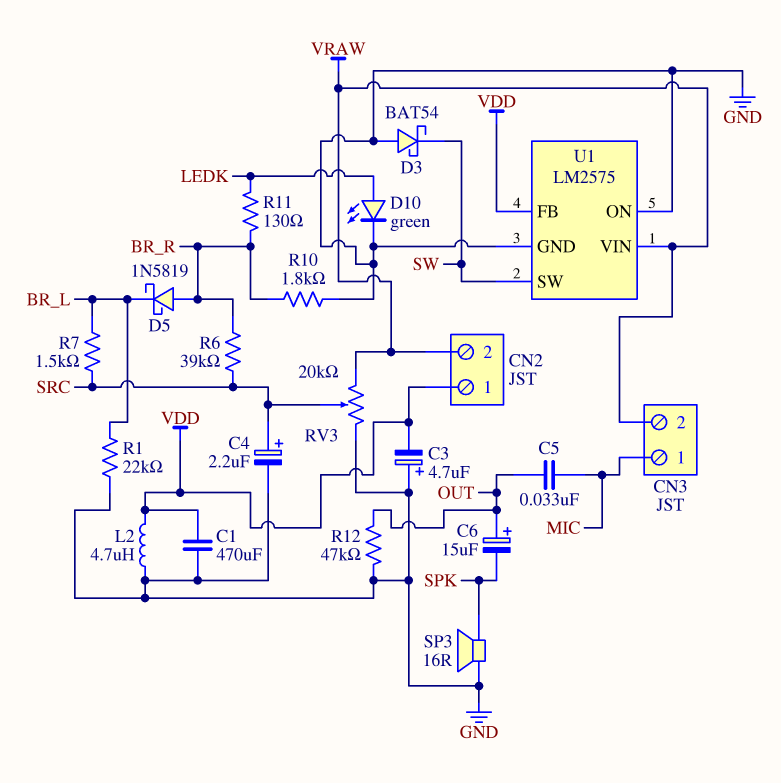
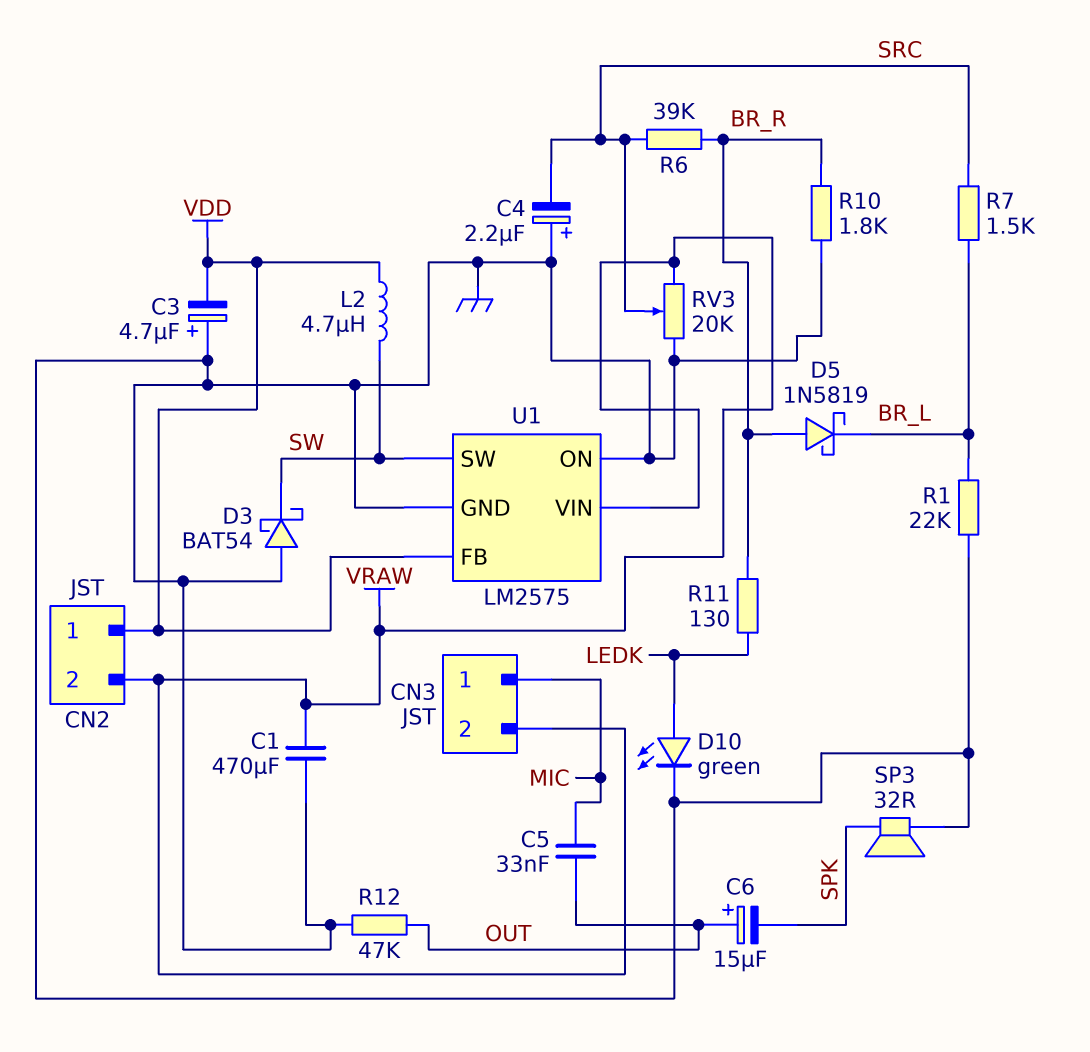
C1: 470uF (GND, VDD) -> 470uF (GND, VRAW)
C4: 2.2uF (plus SRC, minus GND) -> 2.2uF (plus GND, minus SRC)
L2: 4.7uH (GND, VDD) -> 4.7uH (SW, VDD)
SP3: speaker 16R (GND, SPK) -> speaker 32R (GND, SPK)

